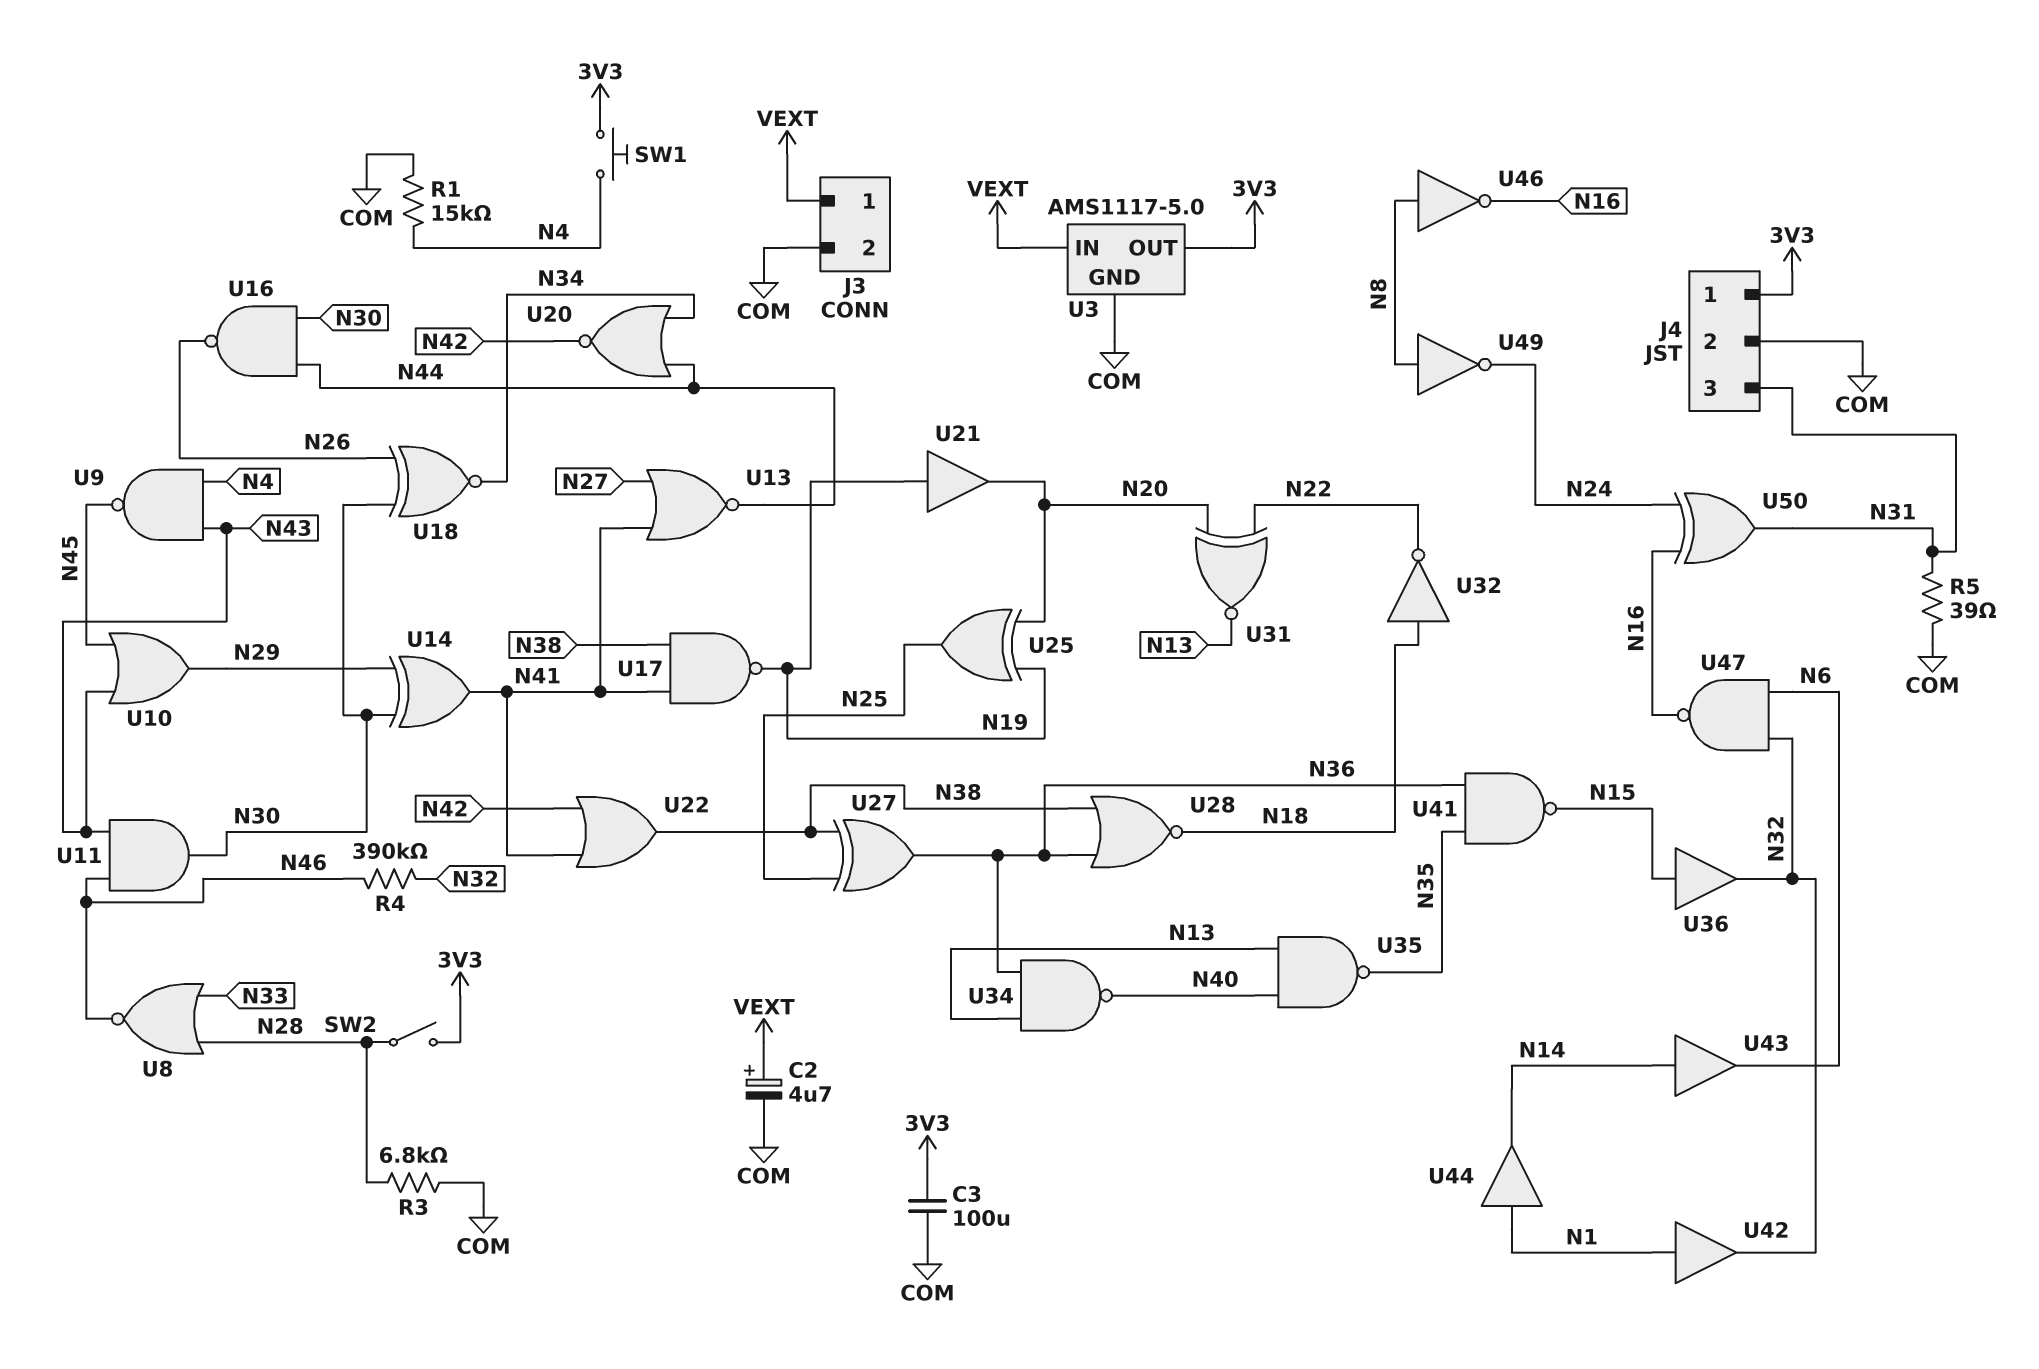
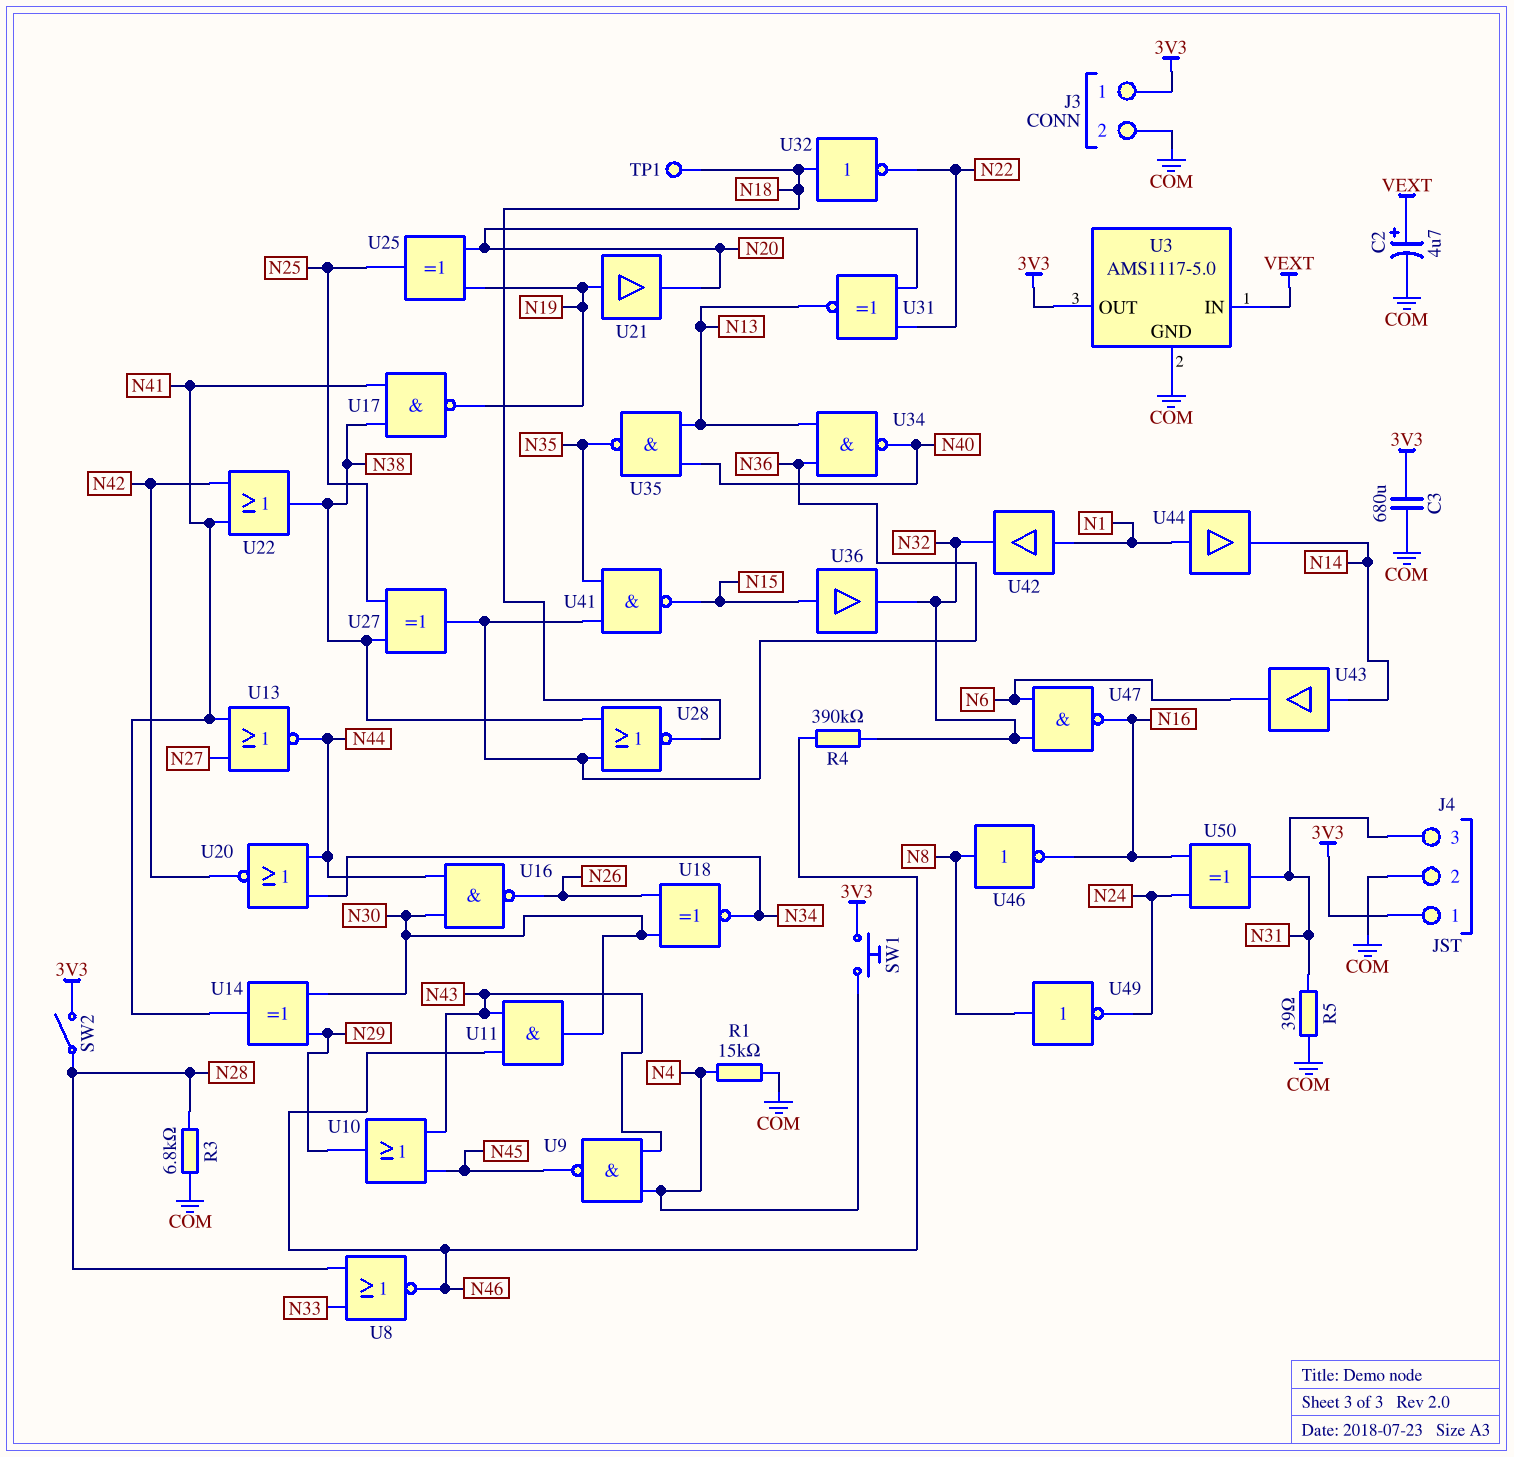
C3: 100uF (3V3, COM) -> 680uF (3V3, COM)
J3 pin 1: VEXT -> 3V3
TP1: none -> test point (N18)

